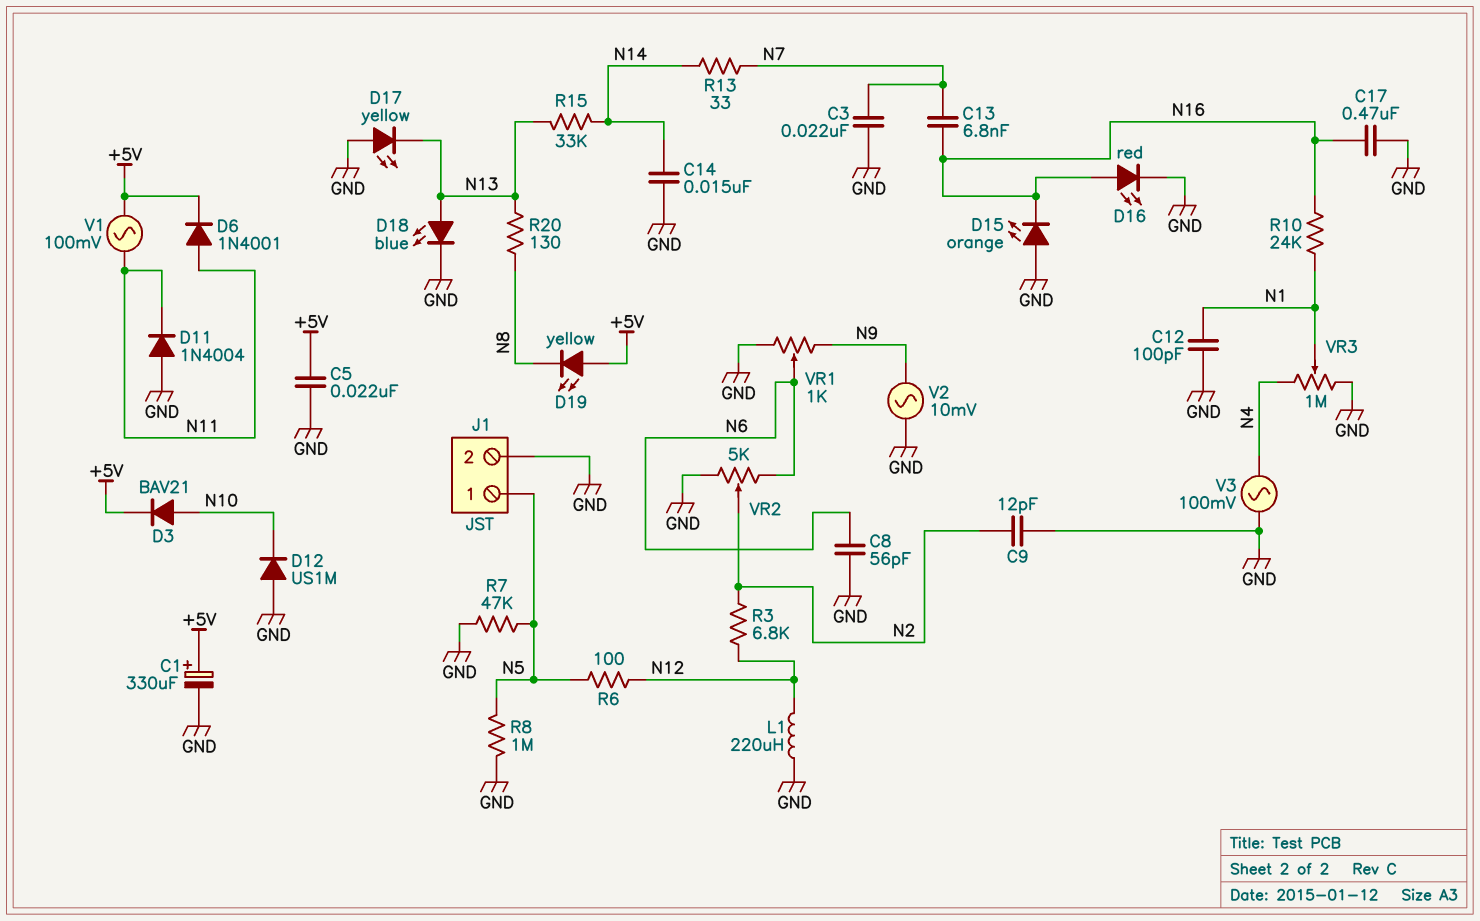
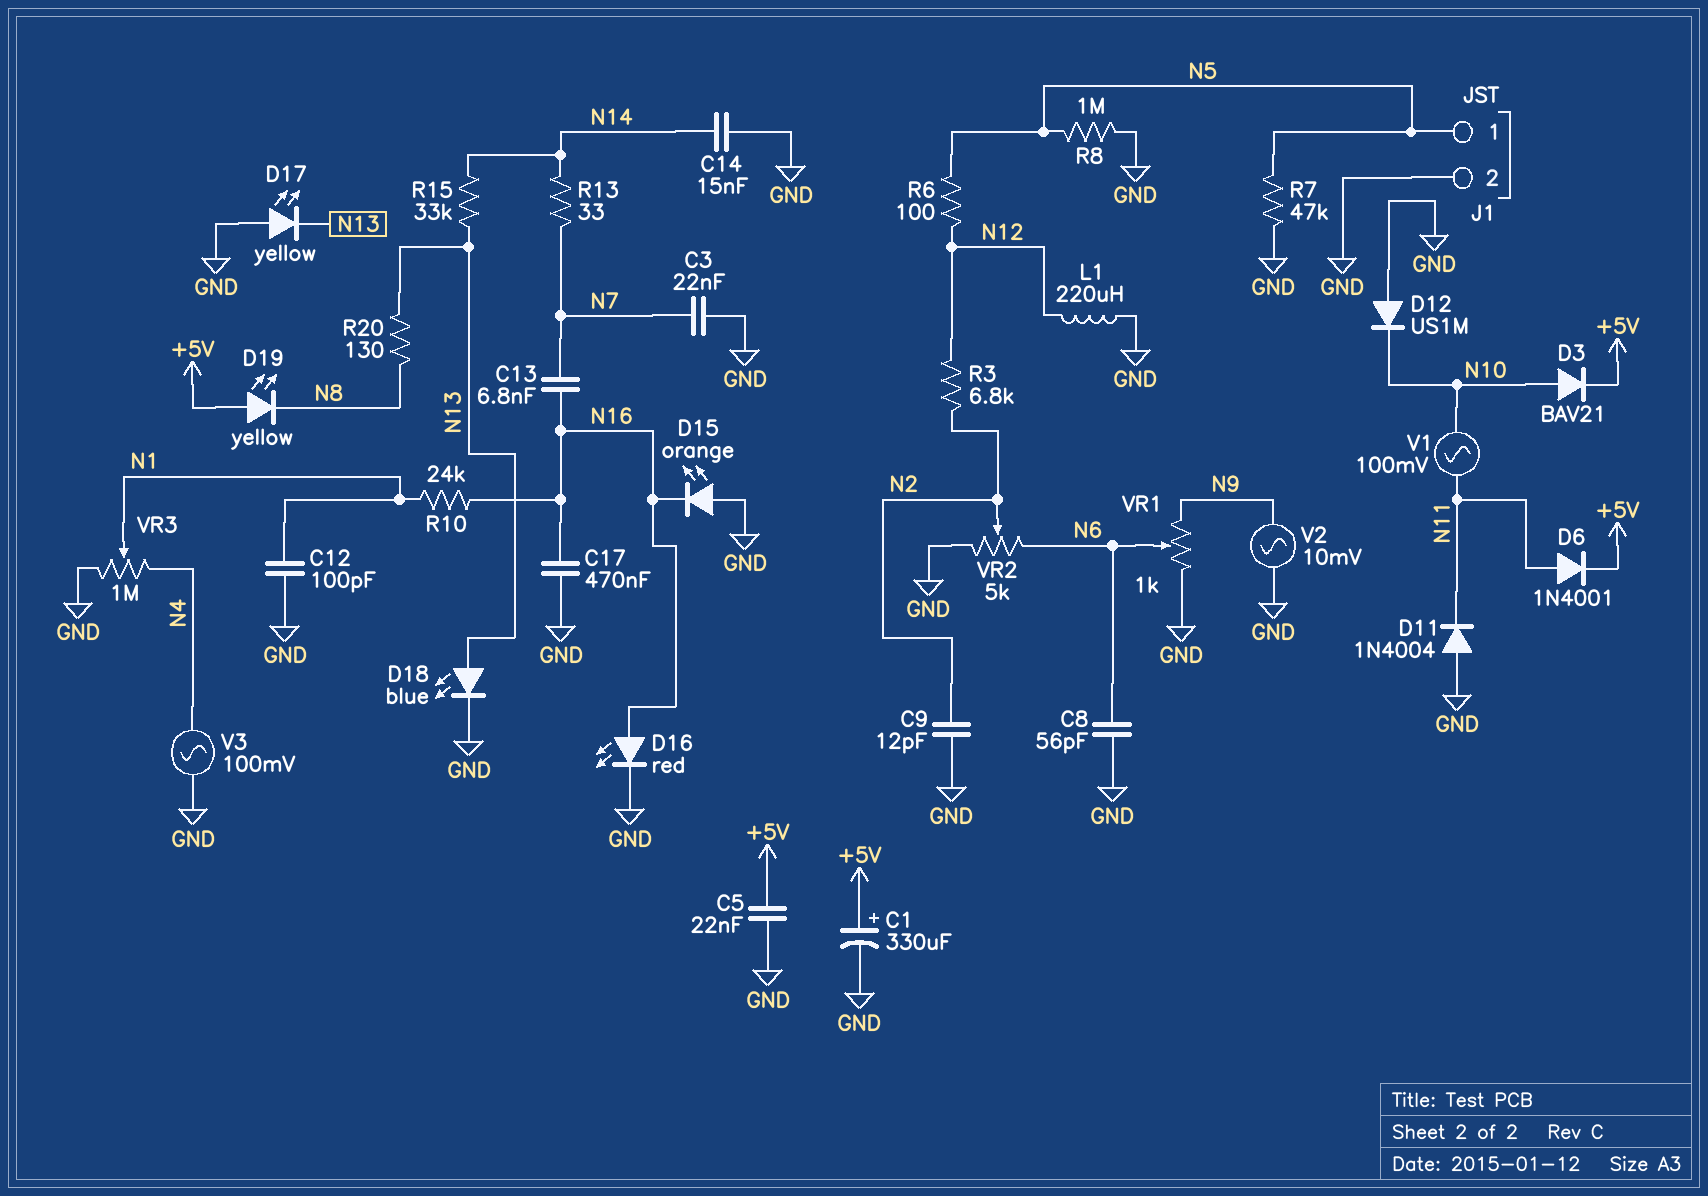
V1: AC 100mV (+5V, N11) -> AC 100mV (N10, N11)

